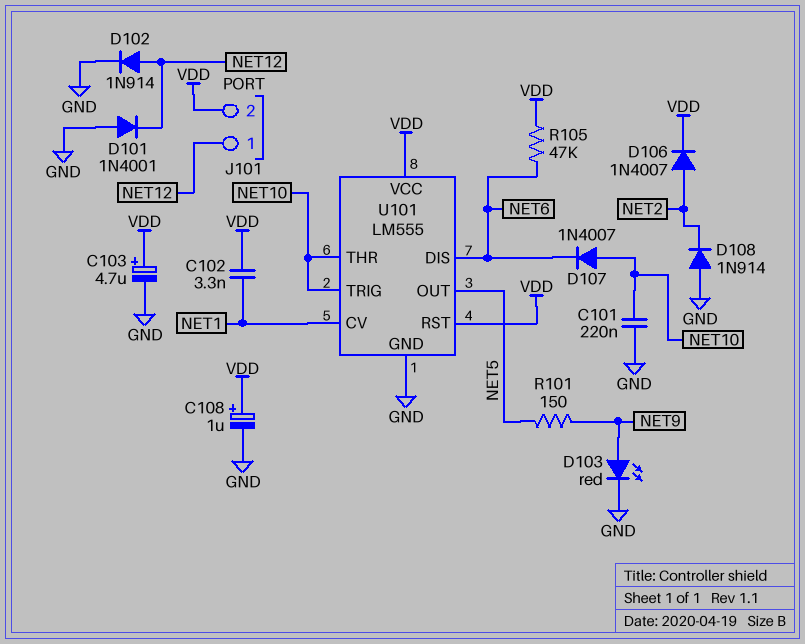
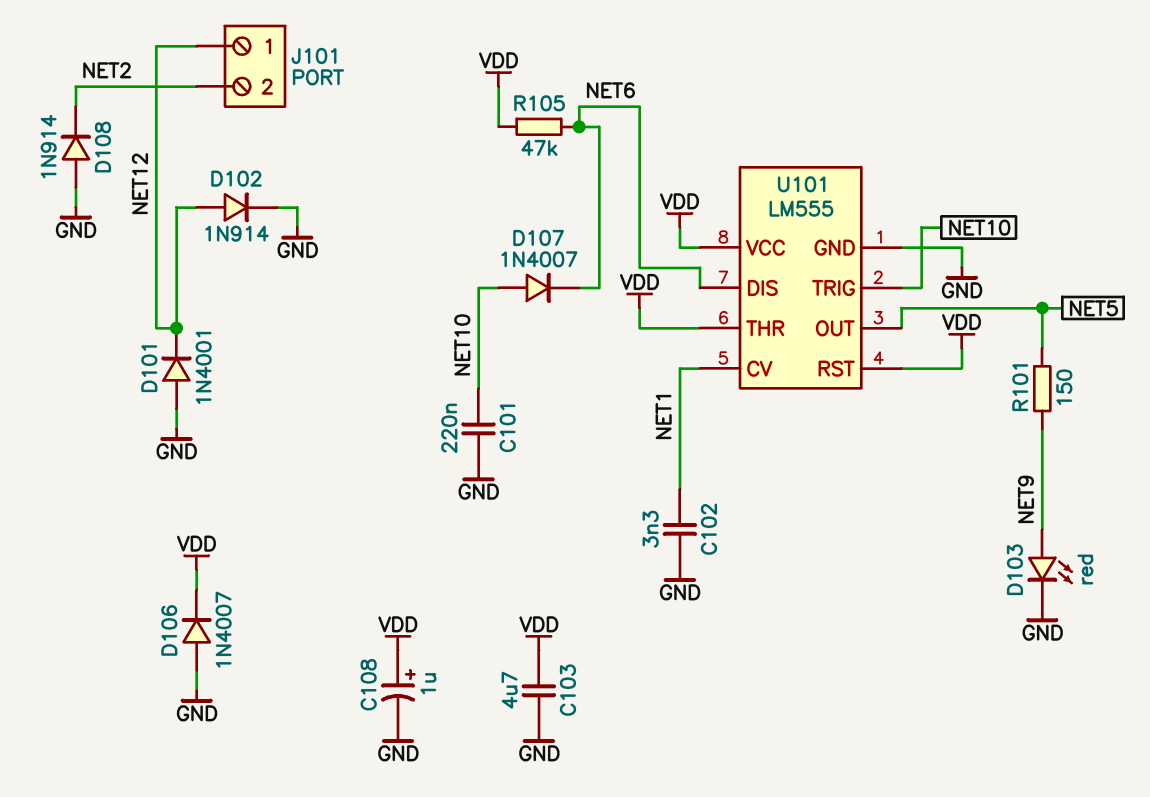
C102: 3.3nF (NET1, VDD) -> 3.3nF (GND, NET1)
C103: 4.7uF (plus VDD, minus GND) -> 4.7uF (GND, VDD)
D106: diode 1N4007 (A NET2, K VDD) -> diode 1N4007 (A GND, K VDD)
J101 pin 2: VDD -> NET2
U101 pin THR: NET10 -> VDD

